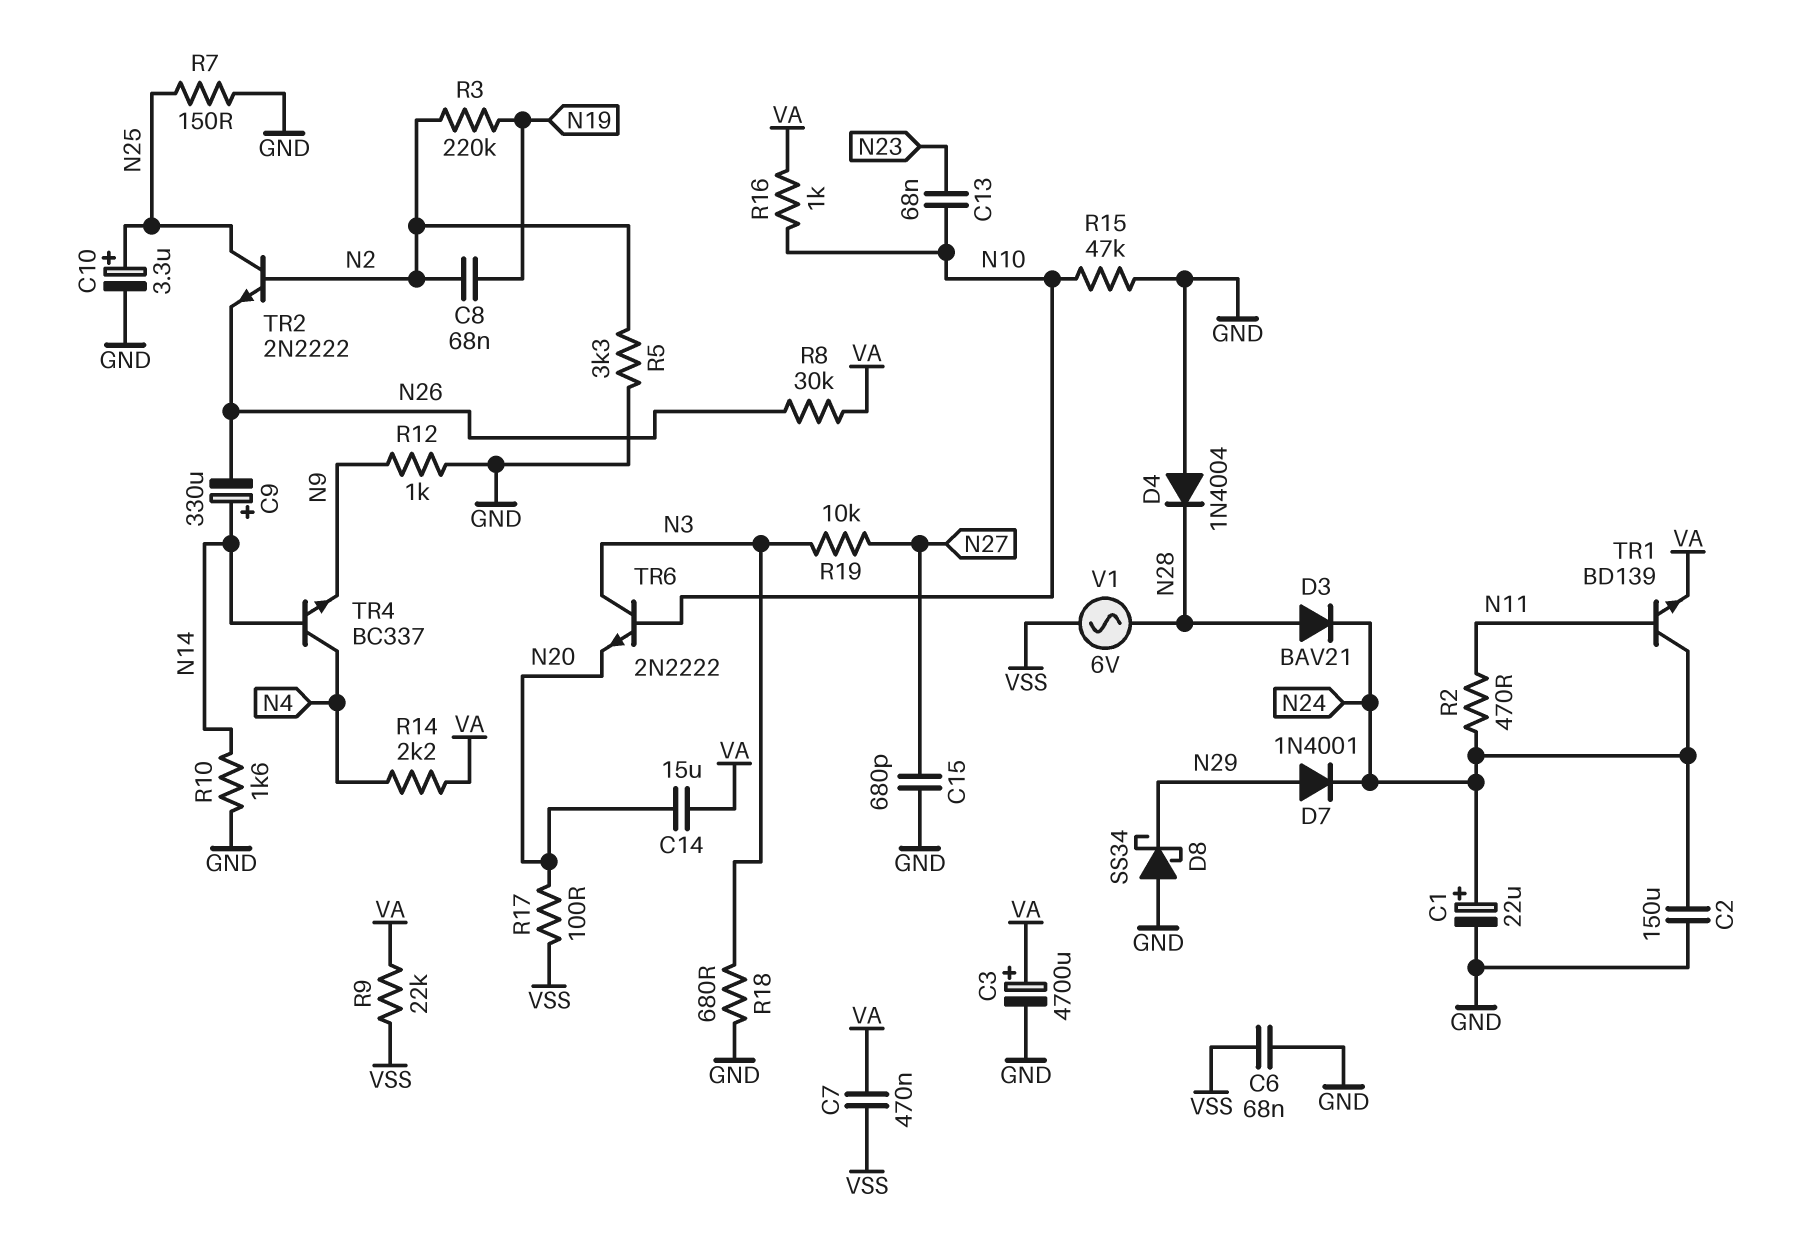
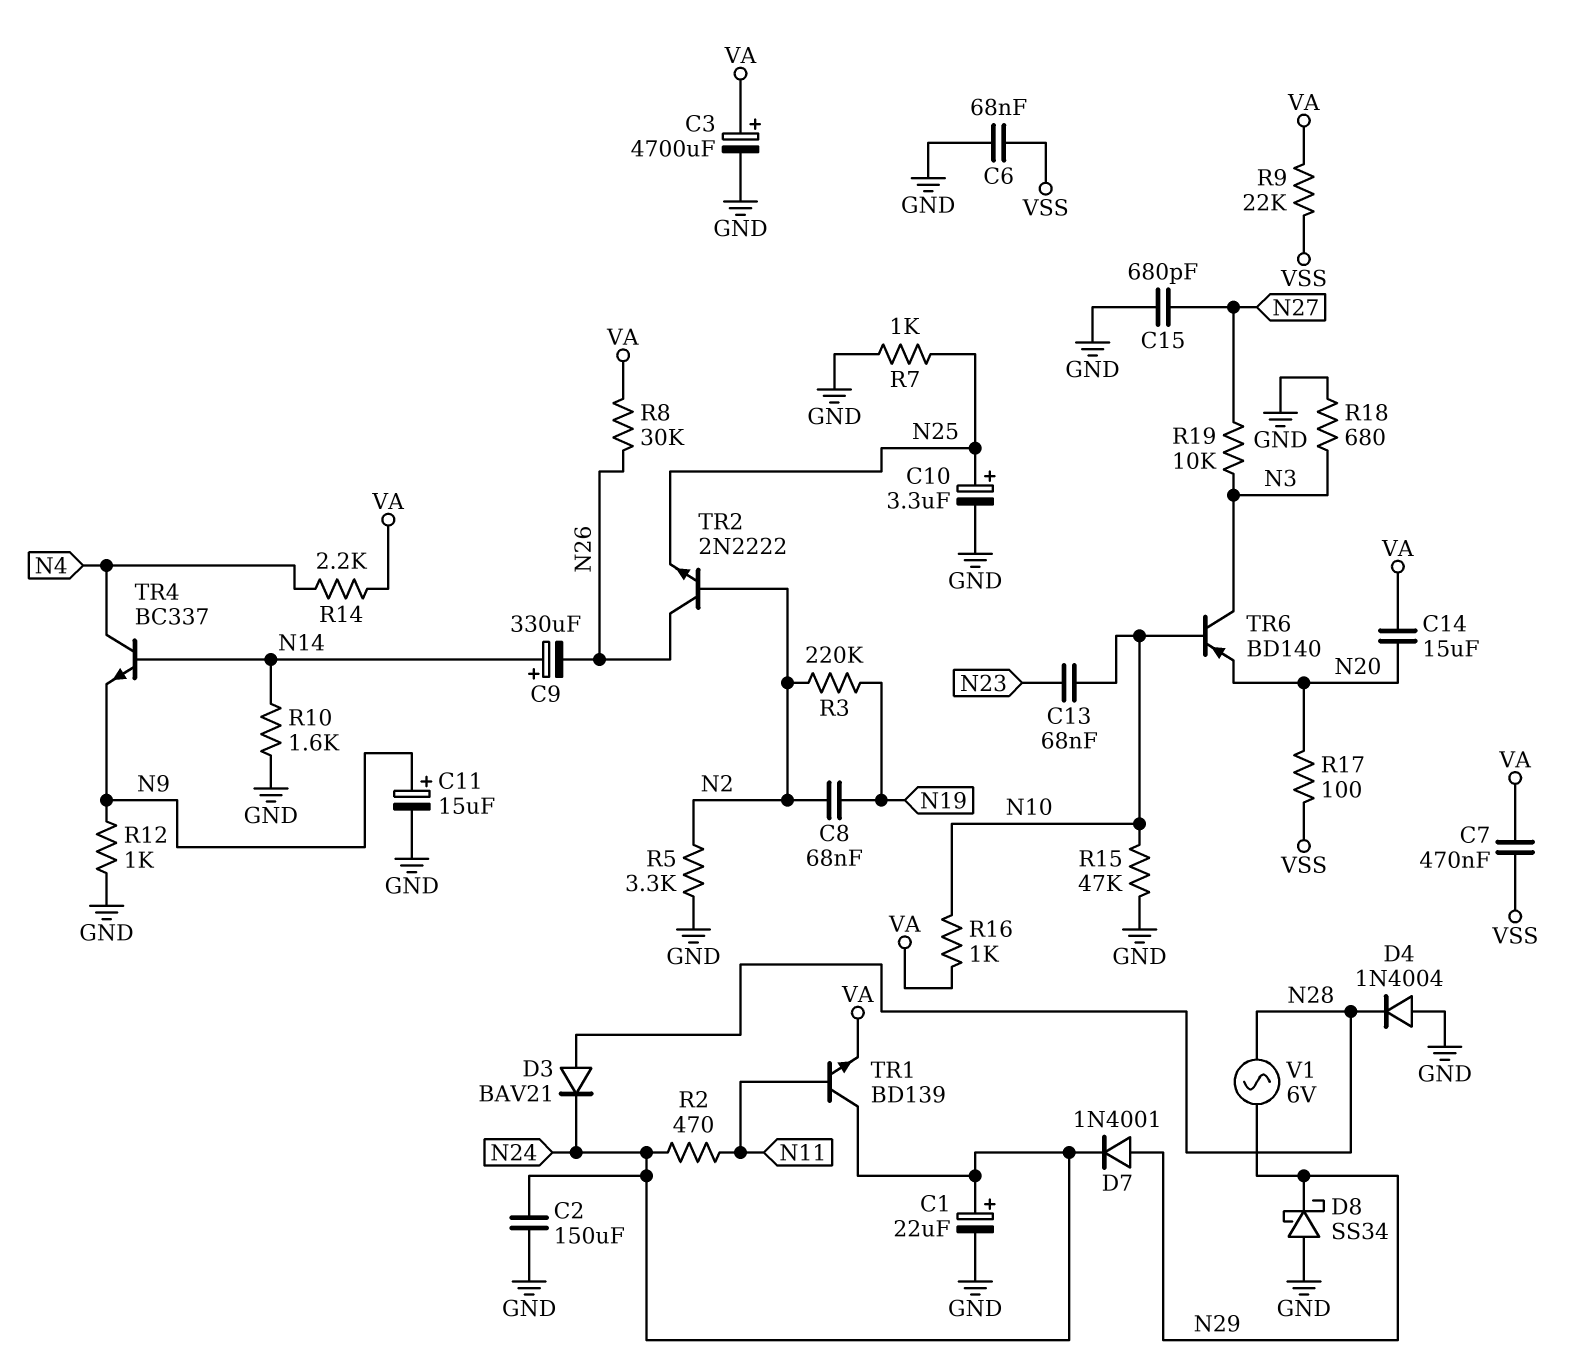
C11: none -> 15uF (plus N9, minus GND)
R7: 150 (GND, N25) -> 1k (GND, N25)
TR2: NPN 2N2222 (B N2, C N25, E N26) -> NPN 2N2222 (B N2, C N26, E N25)
TR6: NPN 2N2222 (B N10, C N3, E N20) -> PNP BD140 (B N10, C N3, E N20)
V1: AC 6V (N28, VSS) -> AC 6V (N28, N29)

